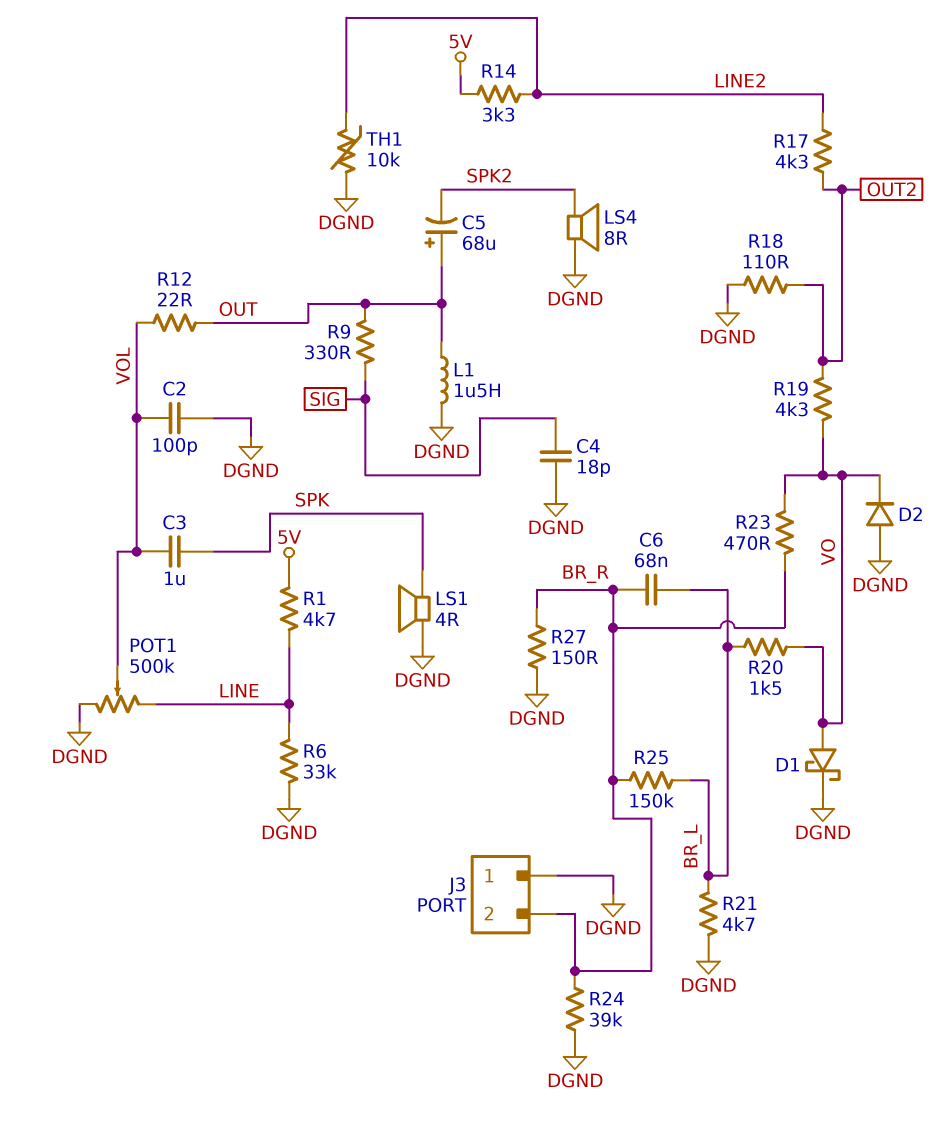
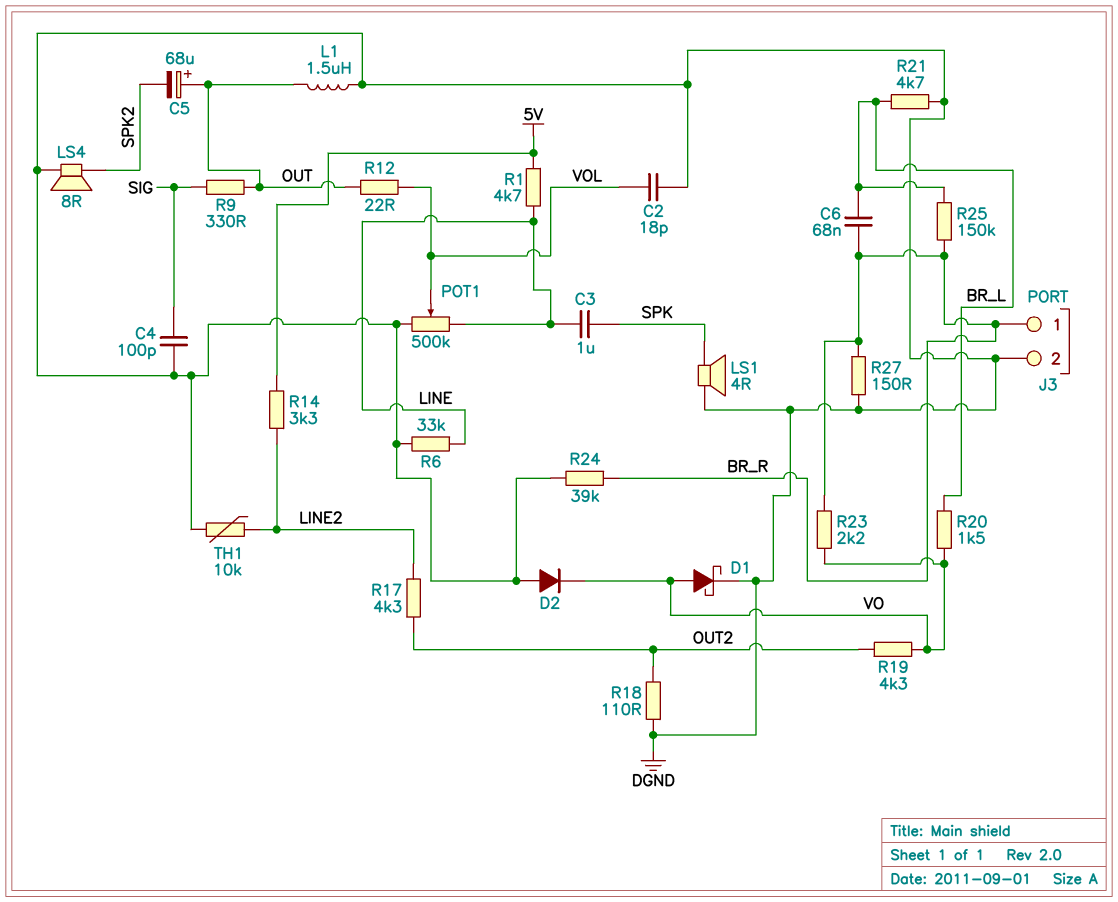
C2: 100pF (DGND, VOL) -> 18pF (DGND, VOL)
C3: 1uF (SPK, VOL) -> 1uF (LINE, SPK)
C4: 18pF (DGND, SIG) -> 100pF (DGND, SIG)
J3 pin 1: DGND -> BR_R
J3 pin 2: BR_R -> DGND
R23: 470 (BR_R, VO) -> 2.2k (BR_R, VO)

